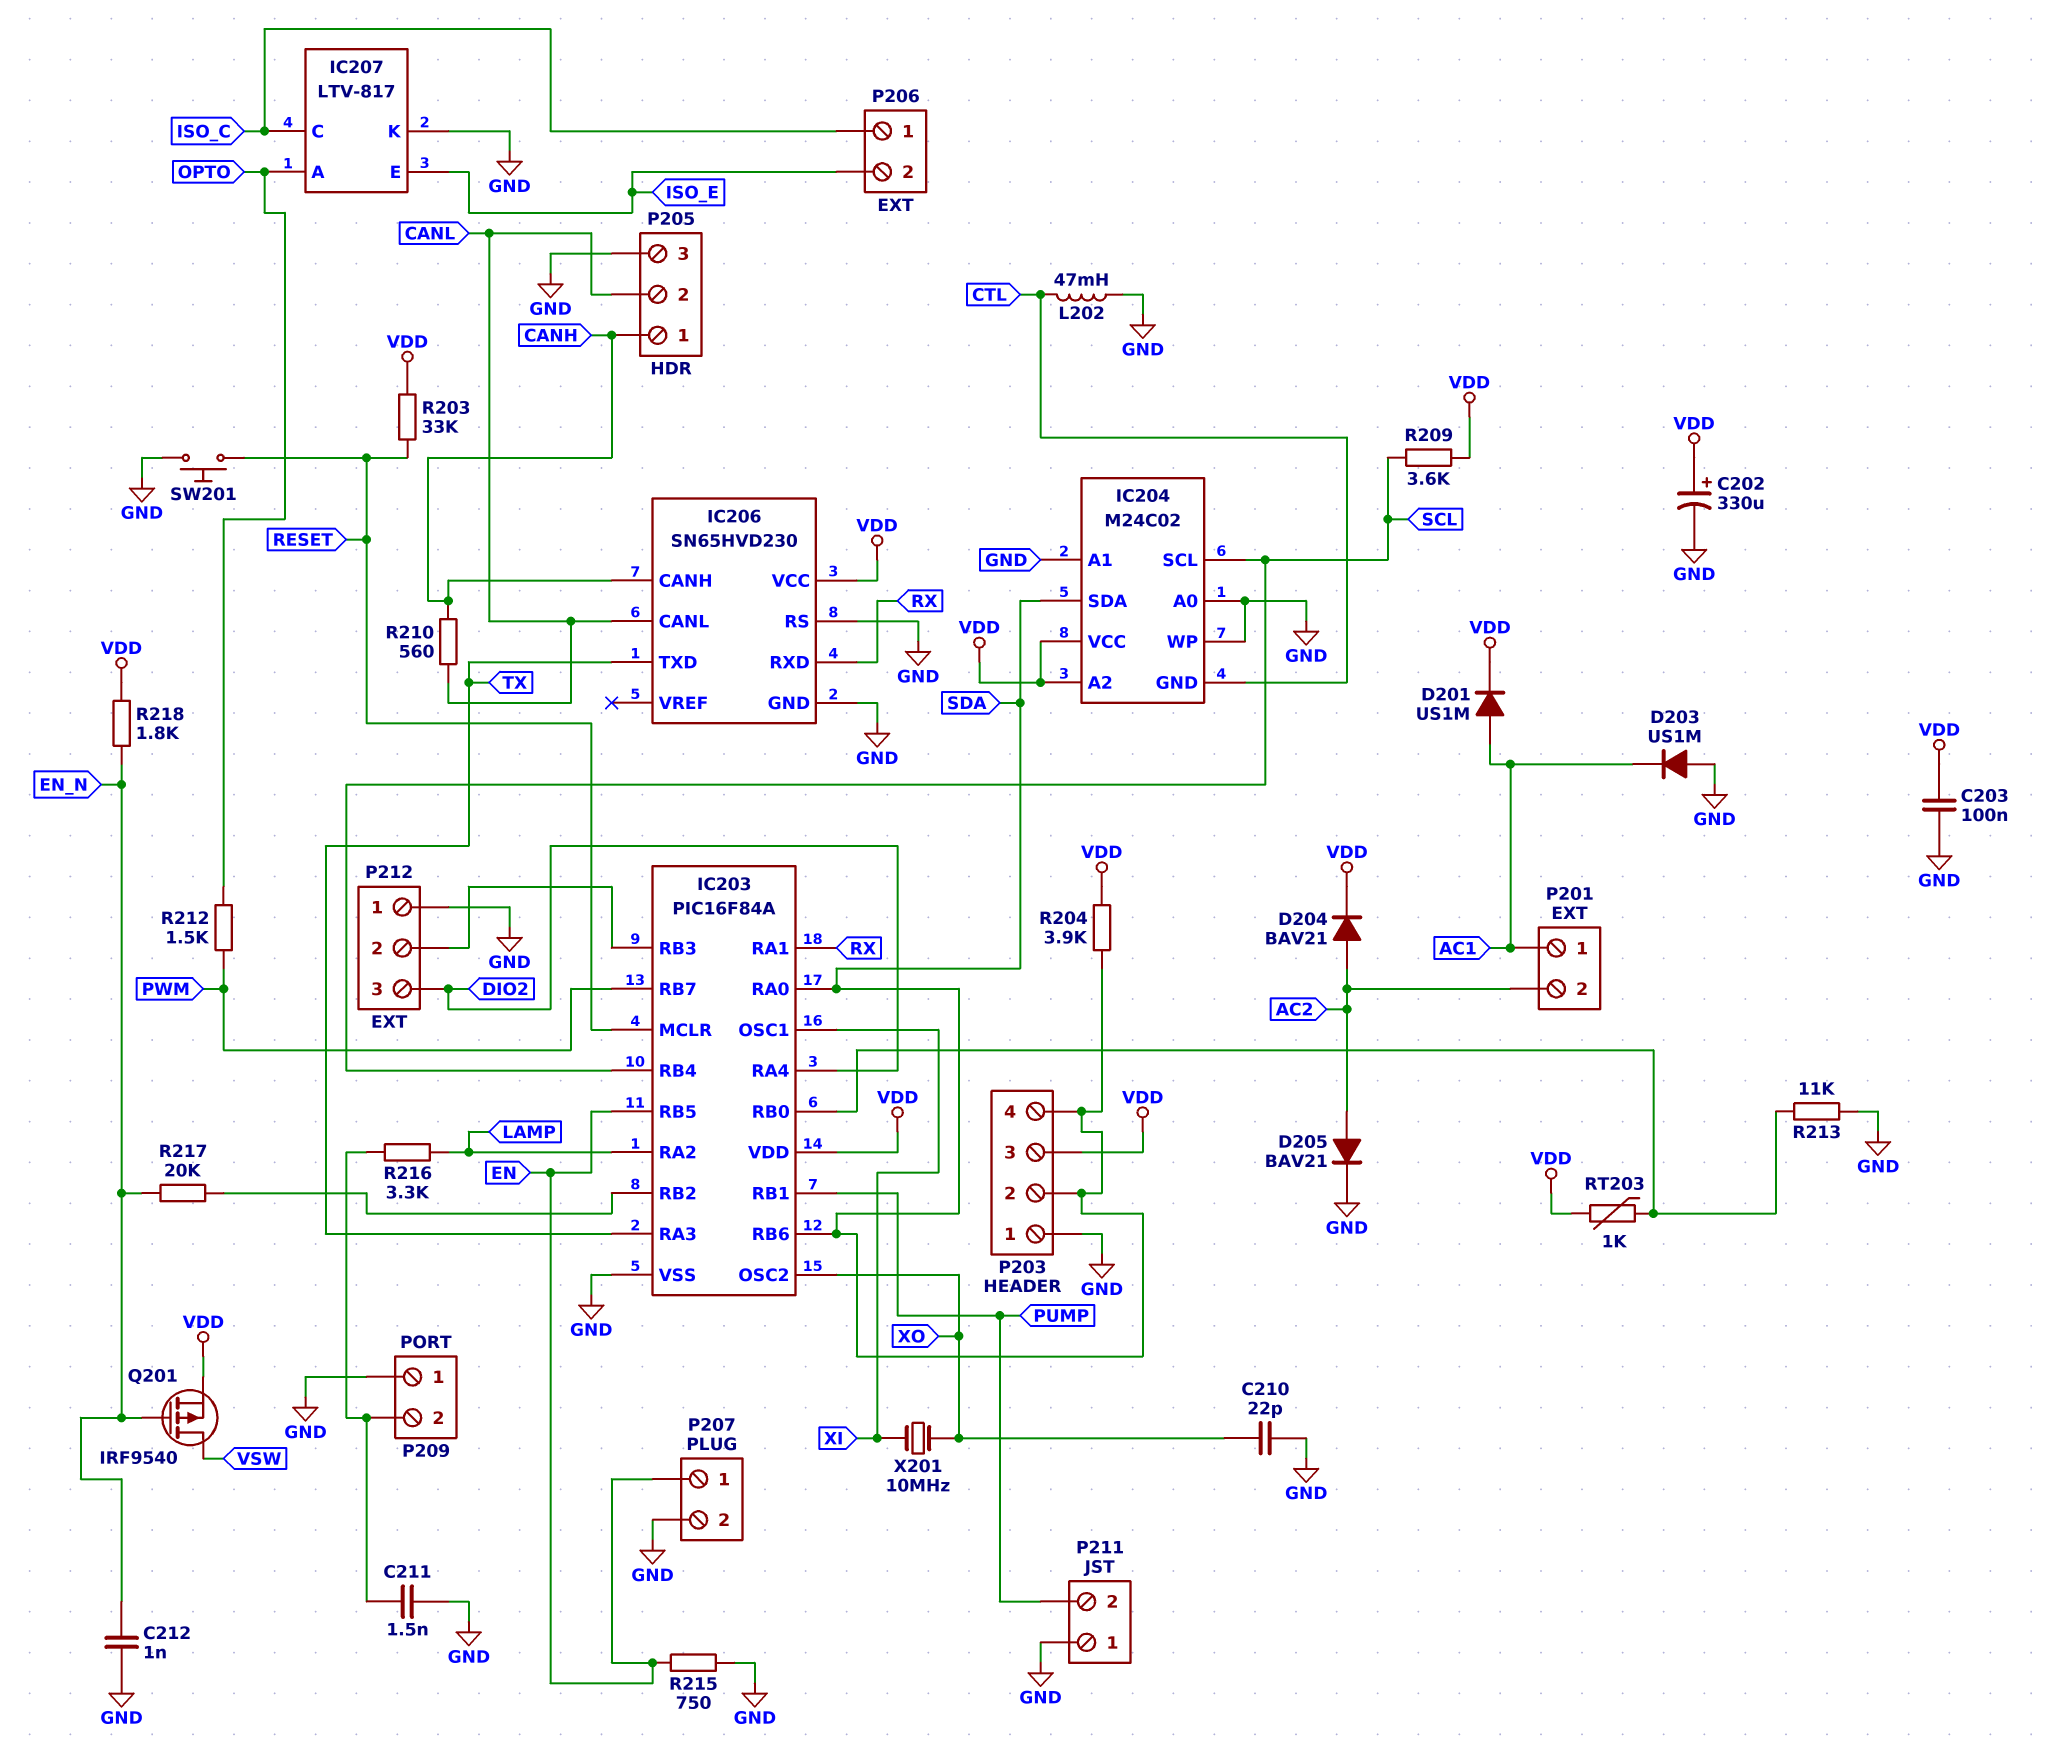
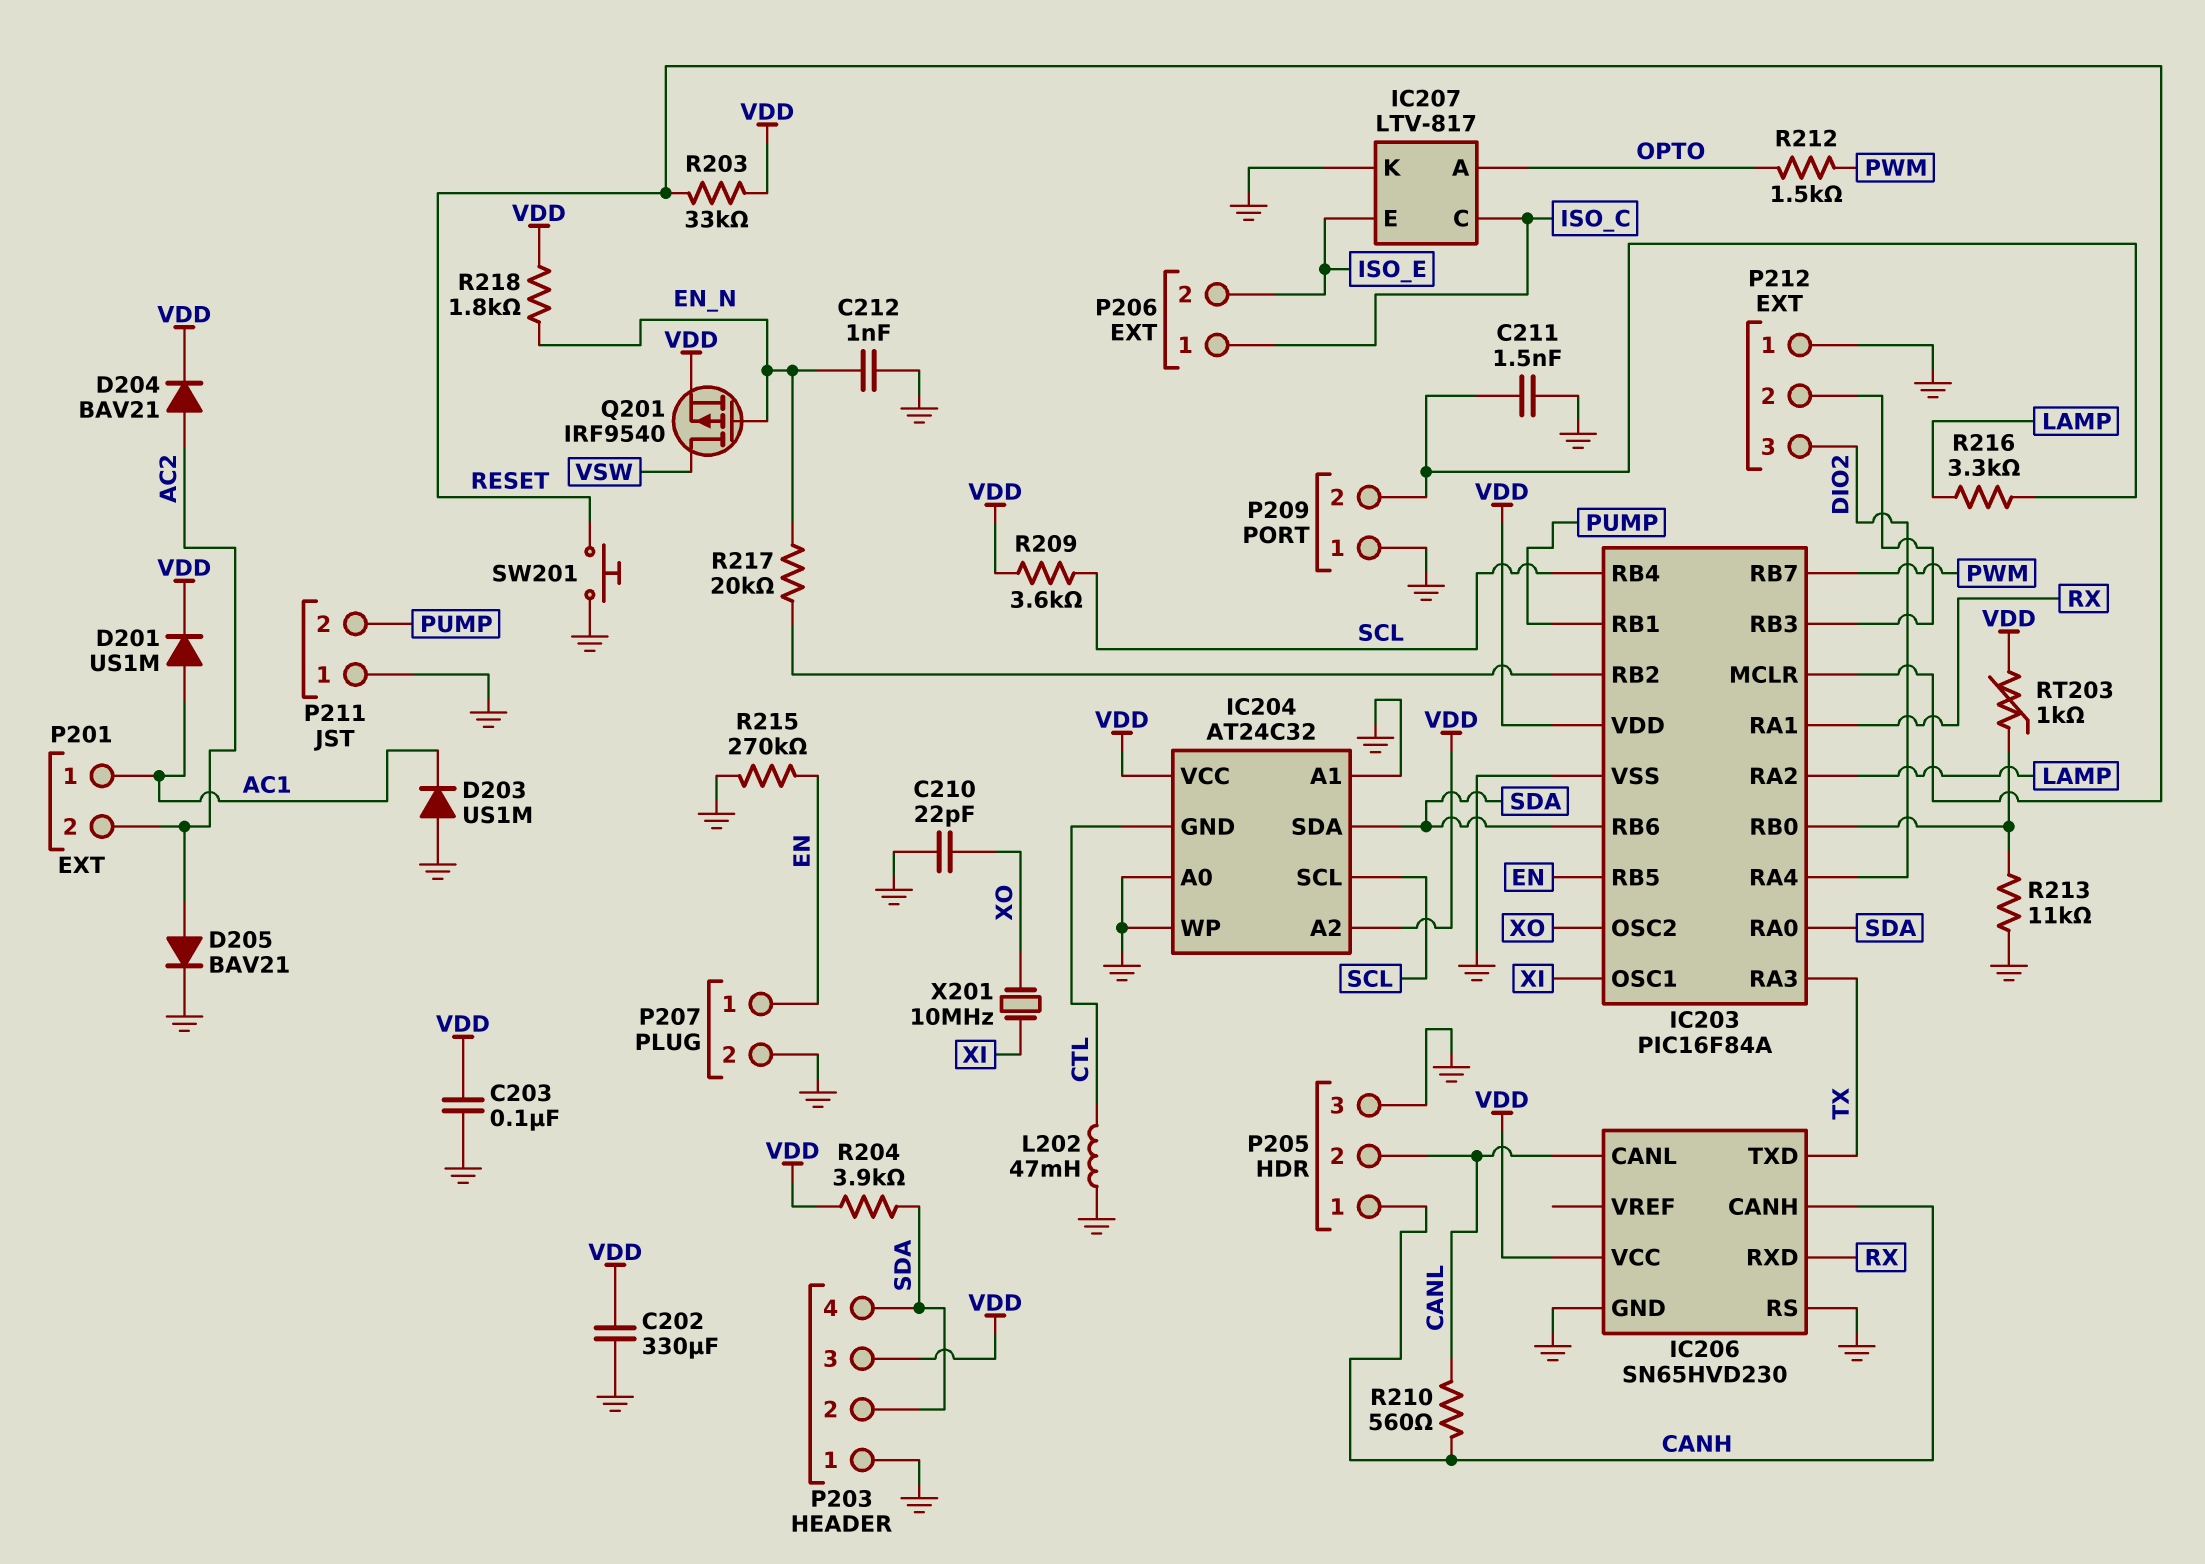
C202: 330uF (plus VDD, minus GND) -> 330uF (GND, VDD)
IC204: M24C02 -> AT24C32
R215: 750 (EN, GND) -> 270k (EN, GND)

